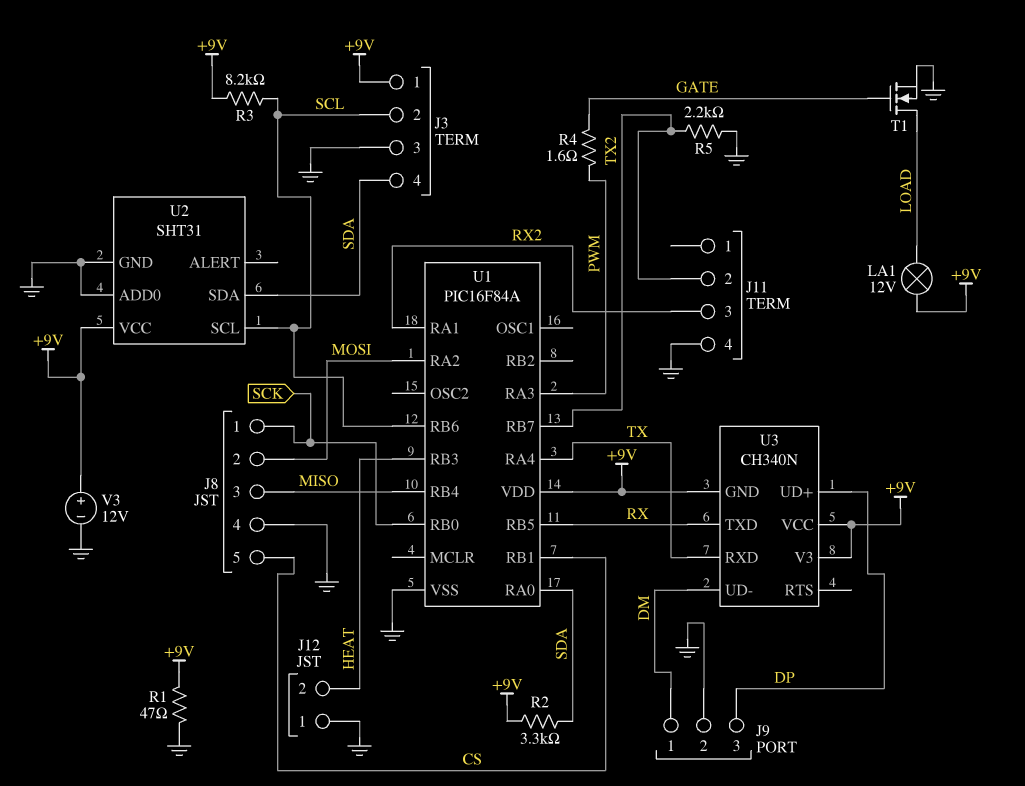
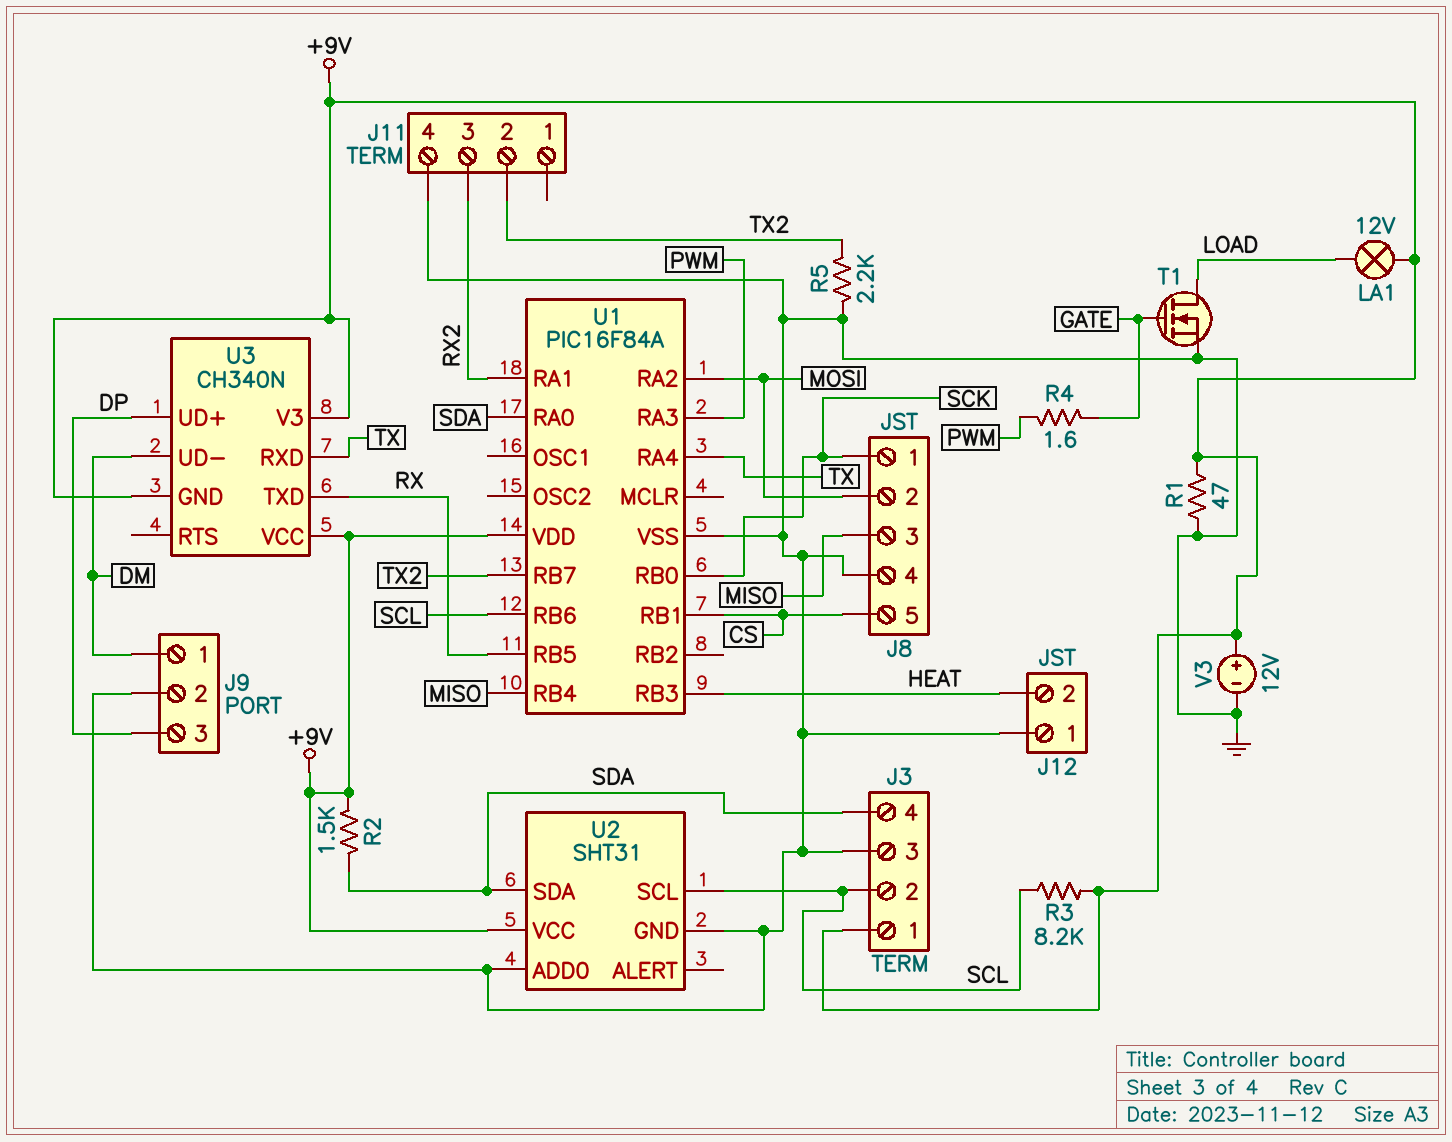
R2: 3.3k (+9V, SDA) -> 1.5k (+9V, SDA)

